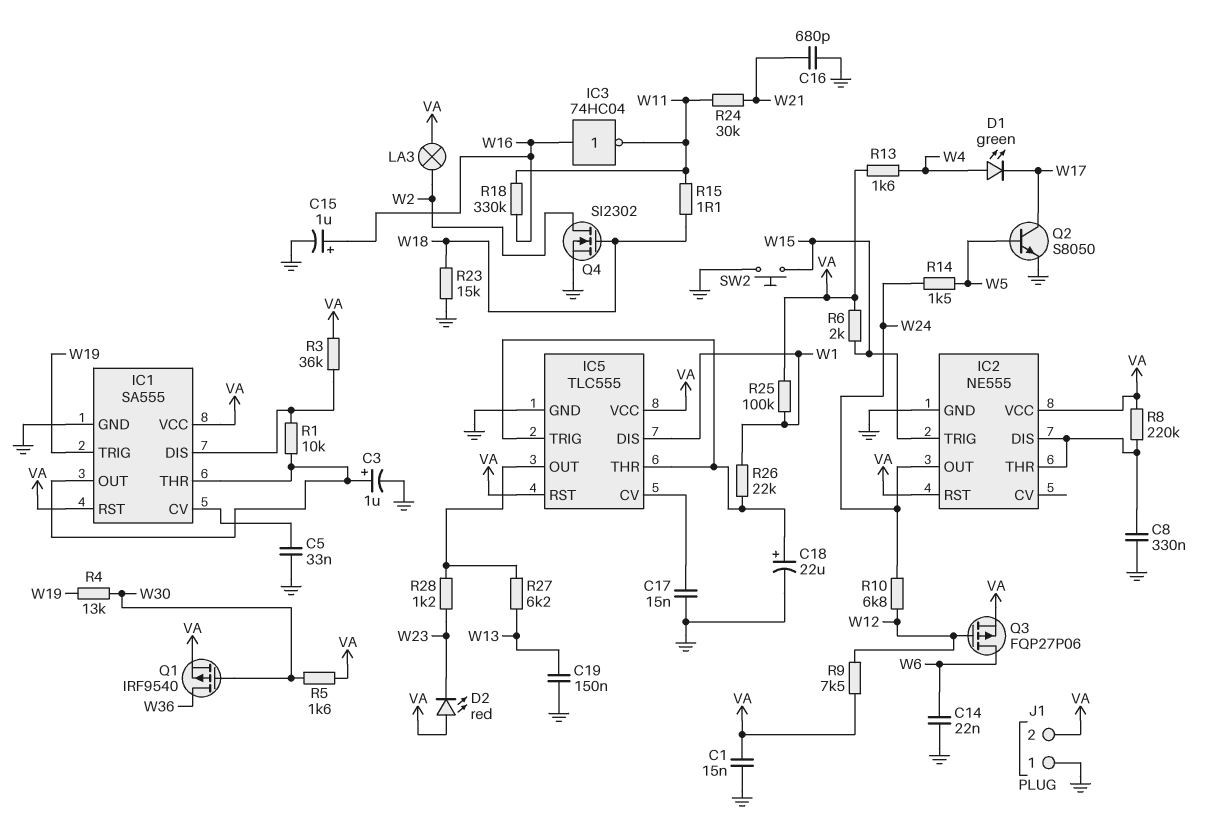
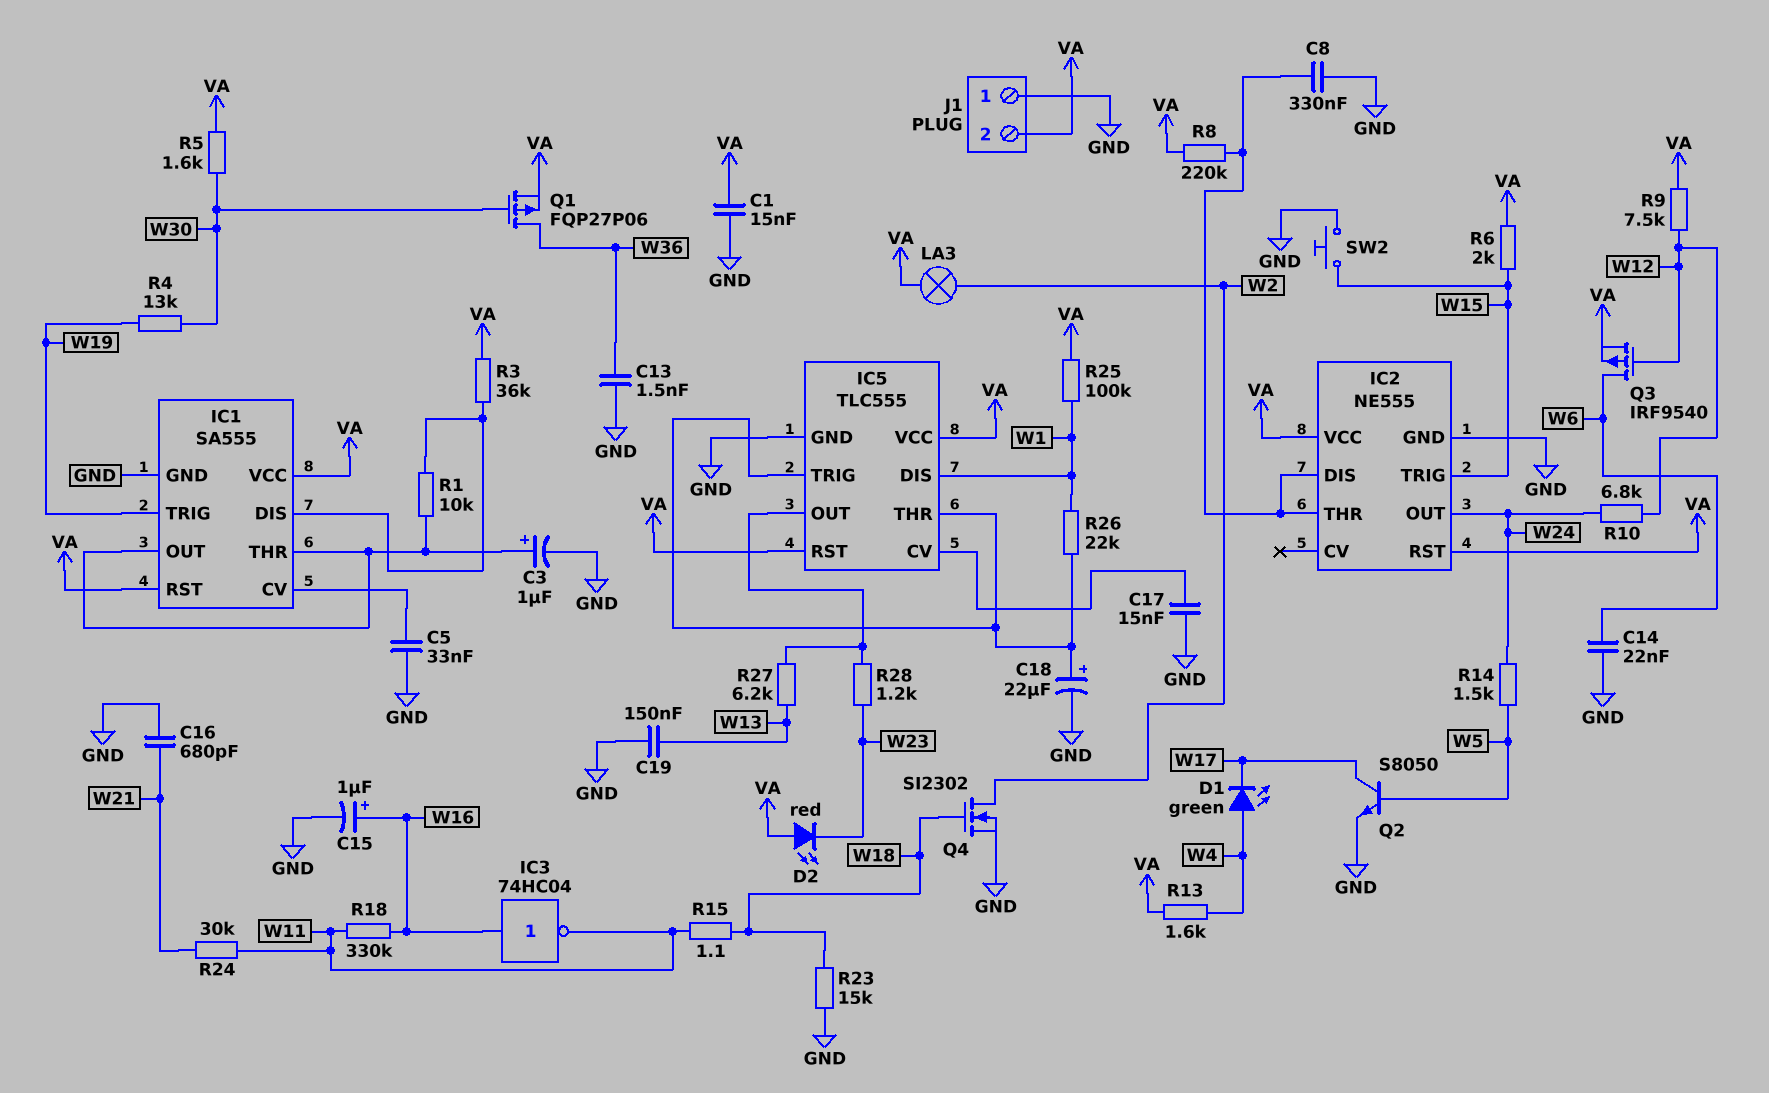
C13: none -> 1.5nF (GND, W36)
Q1: PMOS IRF9540 (G W30, D W36, S VA) -> PMOS FQP27P06 (G W30, D W36, S VA)
Q3: PMOS FQP27P06 (G W12, D W6, S VA) -> PMOS IRF9540 (G W12, D W6, S VA)

